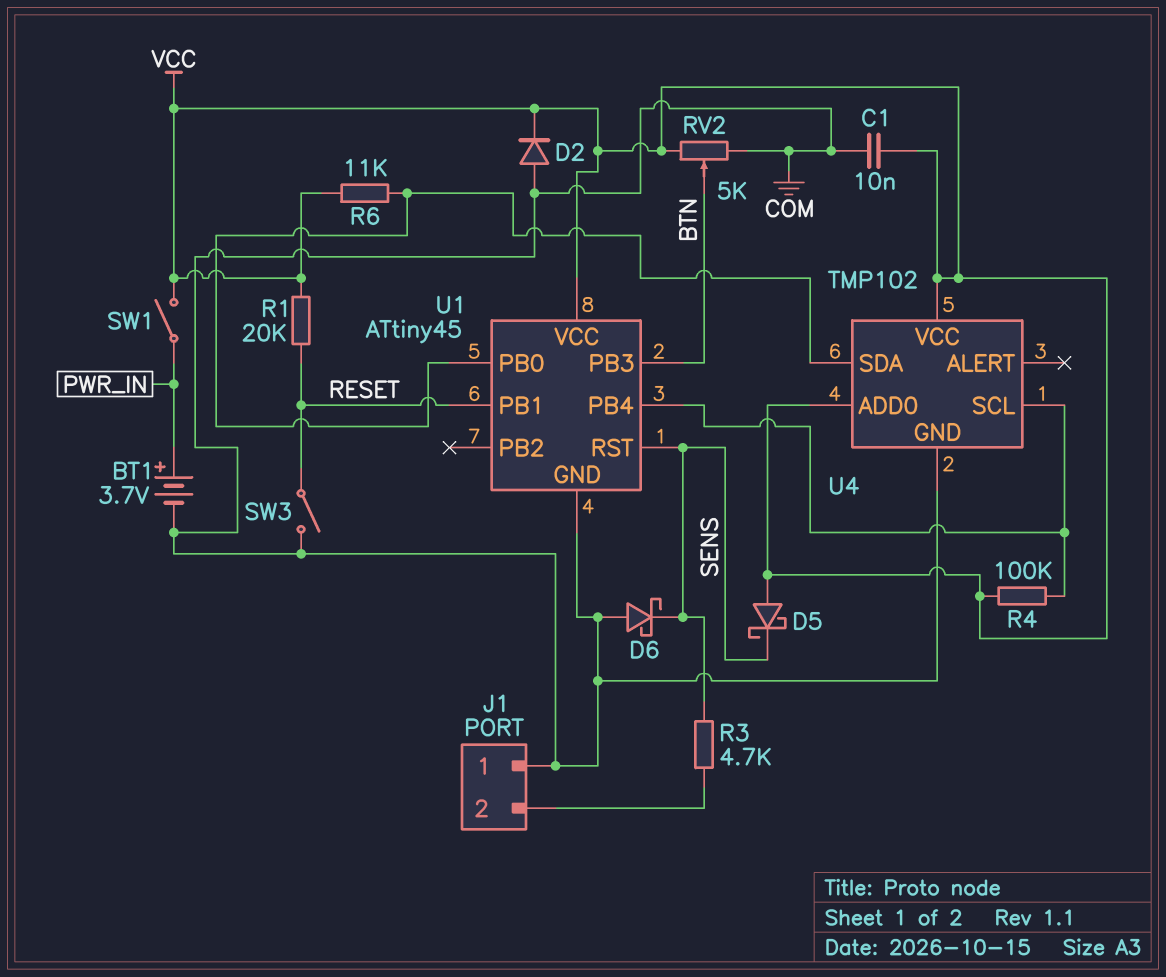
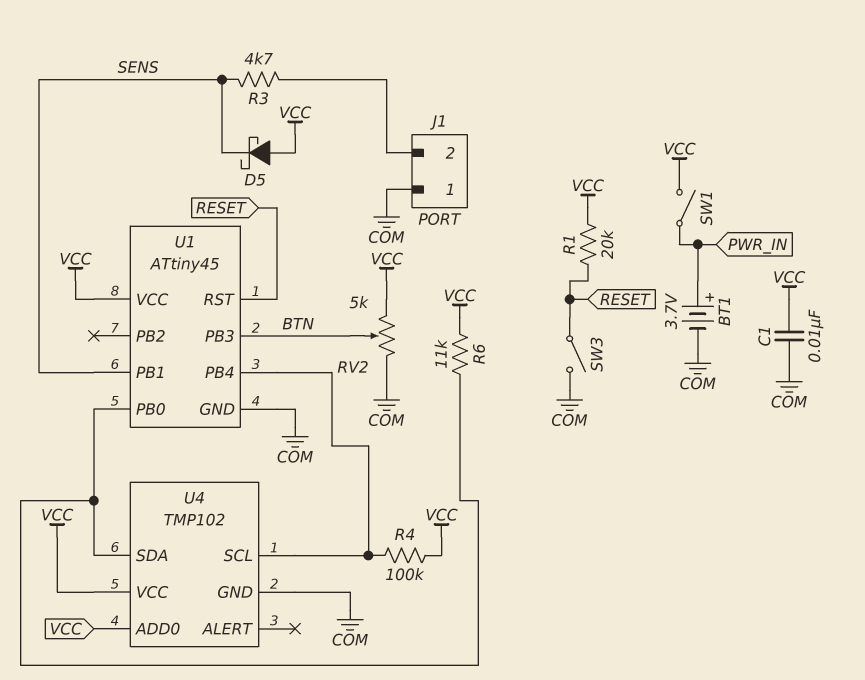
D2: diode (A COM, K VCC) -> none
D6: schottky (A COM, K SENS) -> none
U1 pin PB1: RESET -> SENS
U1 pin RST: SENS -> RESET

